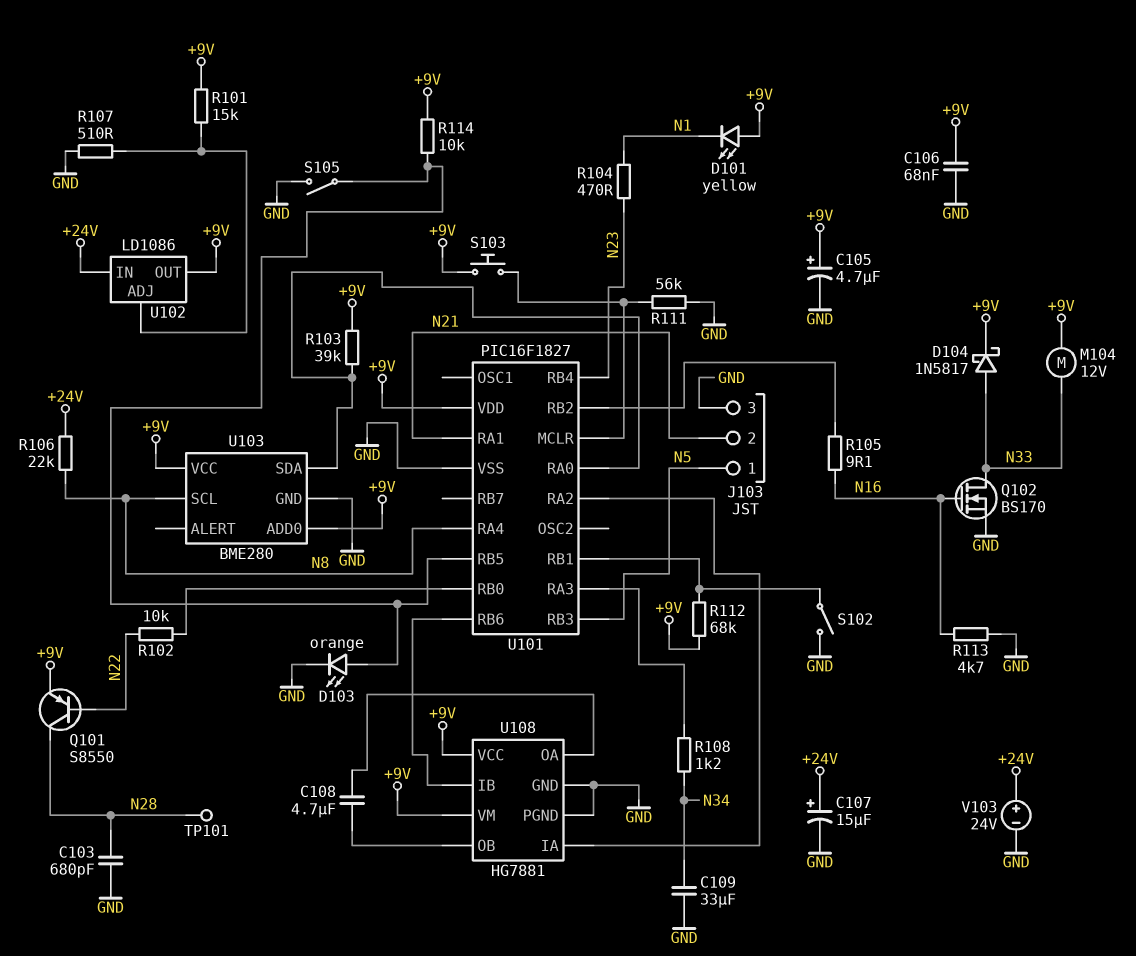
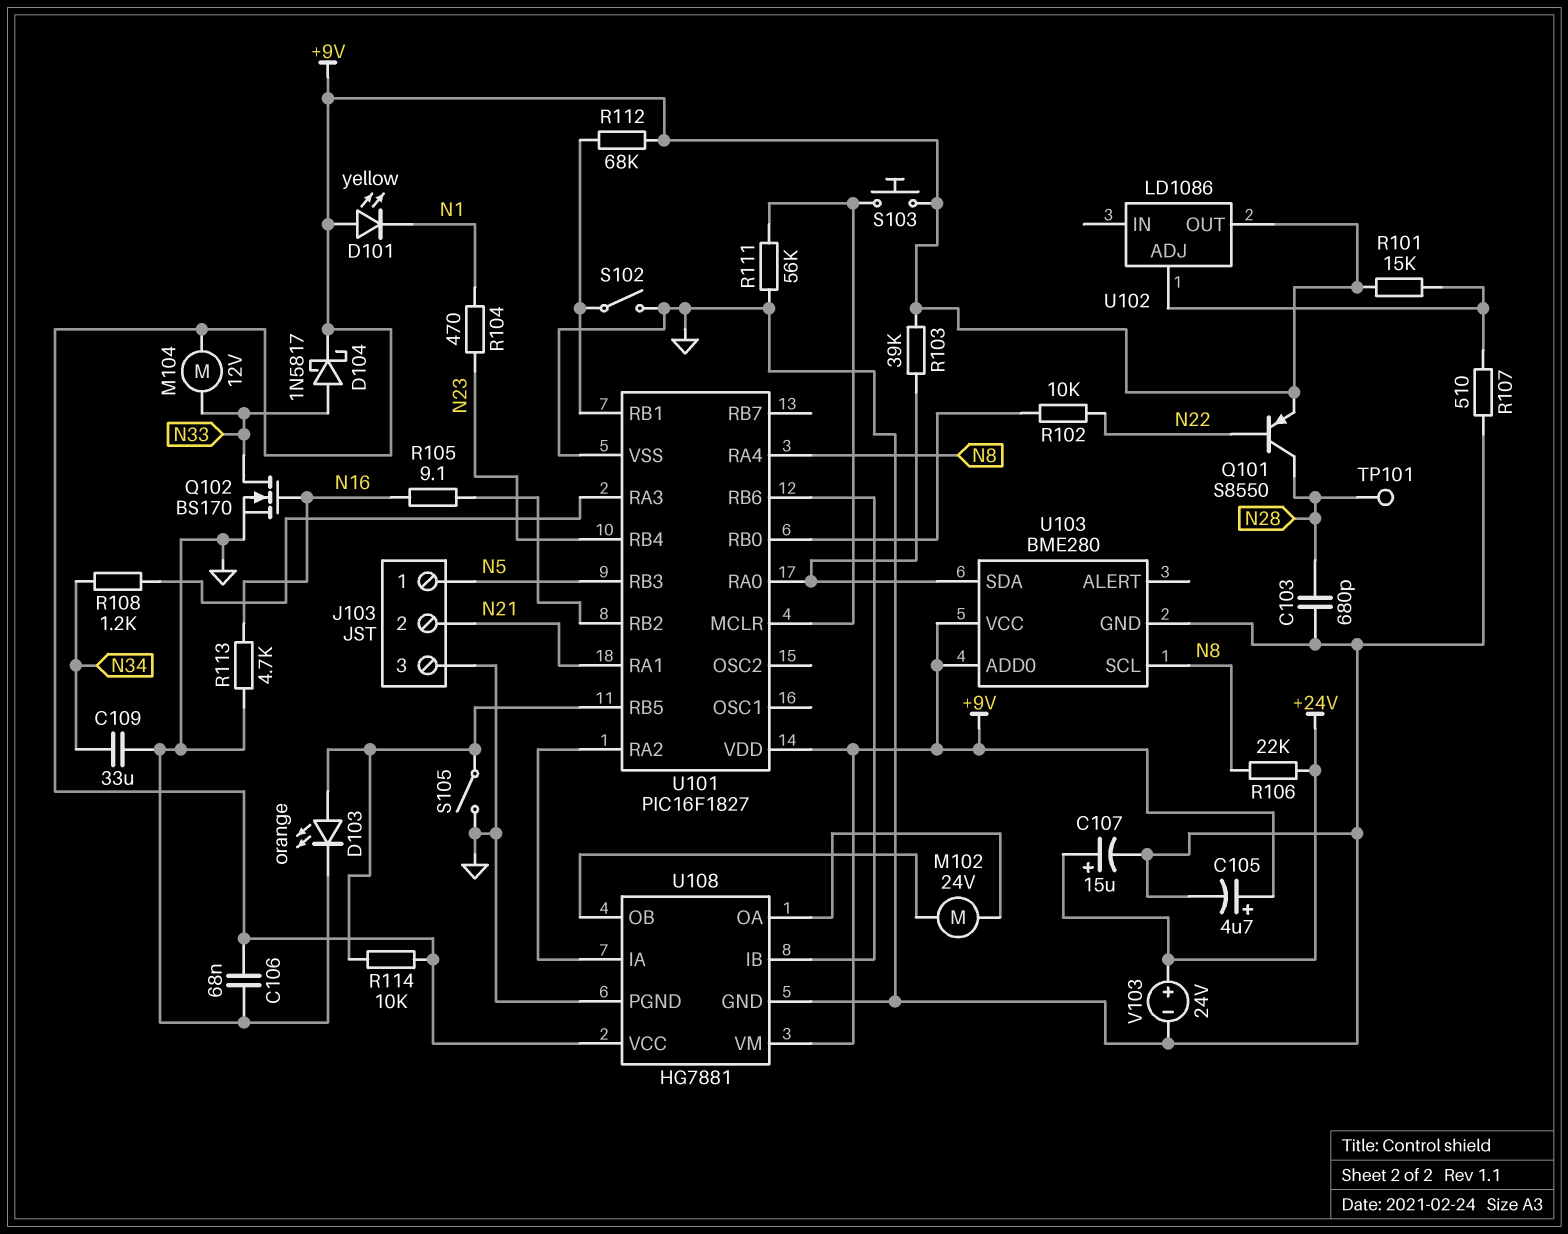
C108: 4.7uF (U108/OA, U108/OB) -> none
M102: none -> motor 24V (U108/OA, U108/OB)
U102 pin IN: +24V -> none

